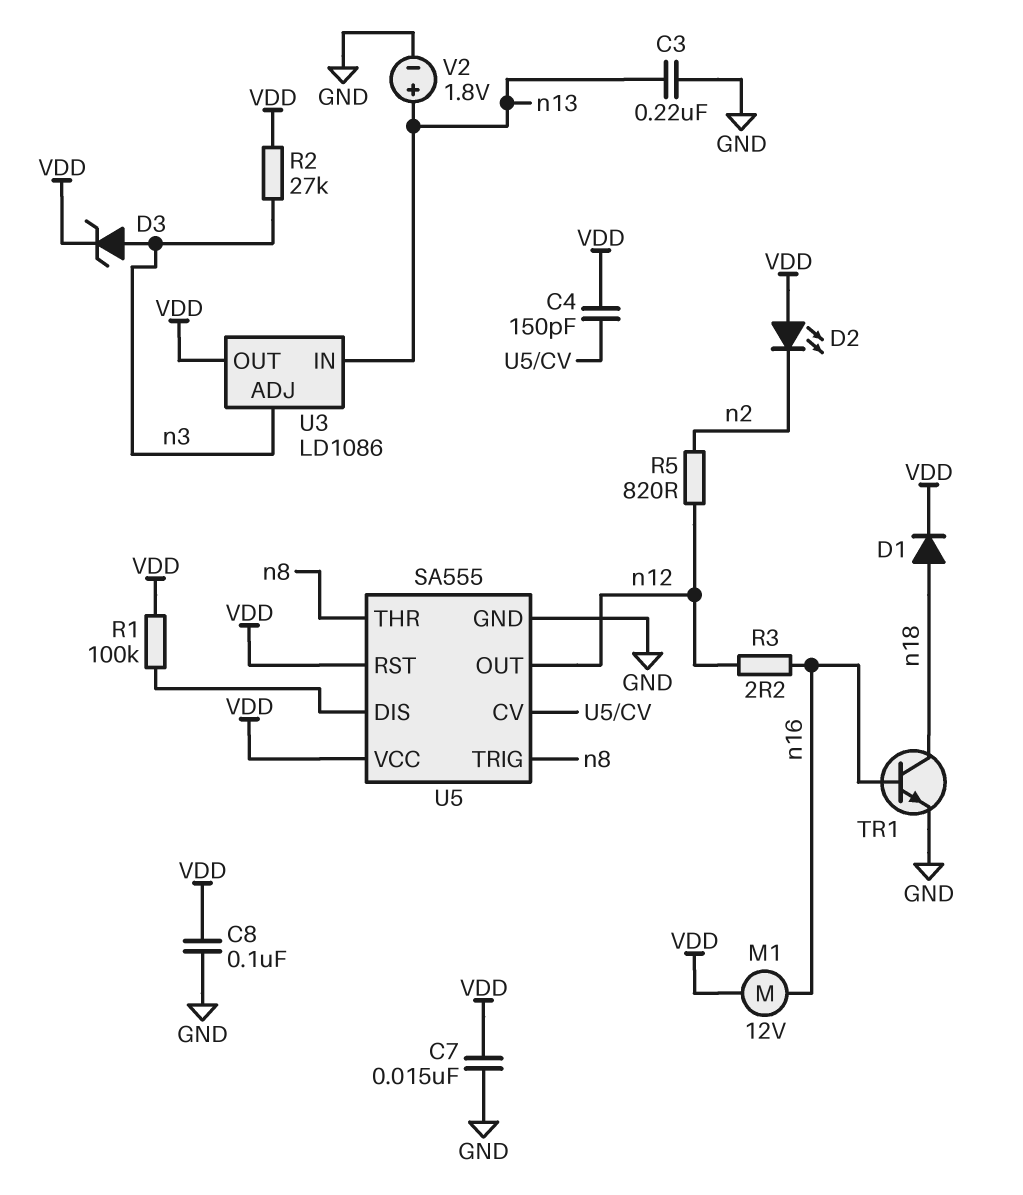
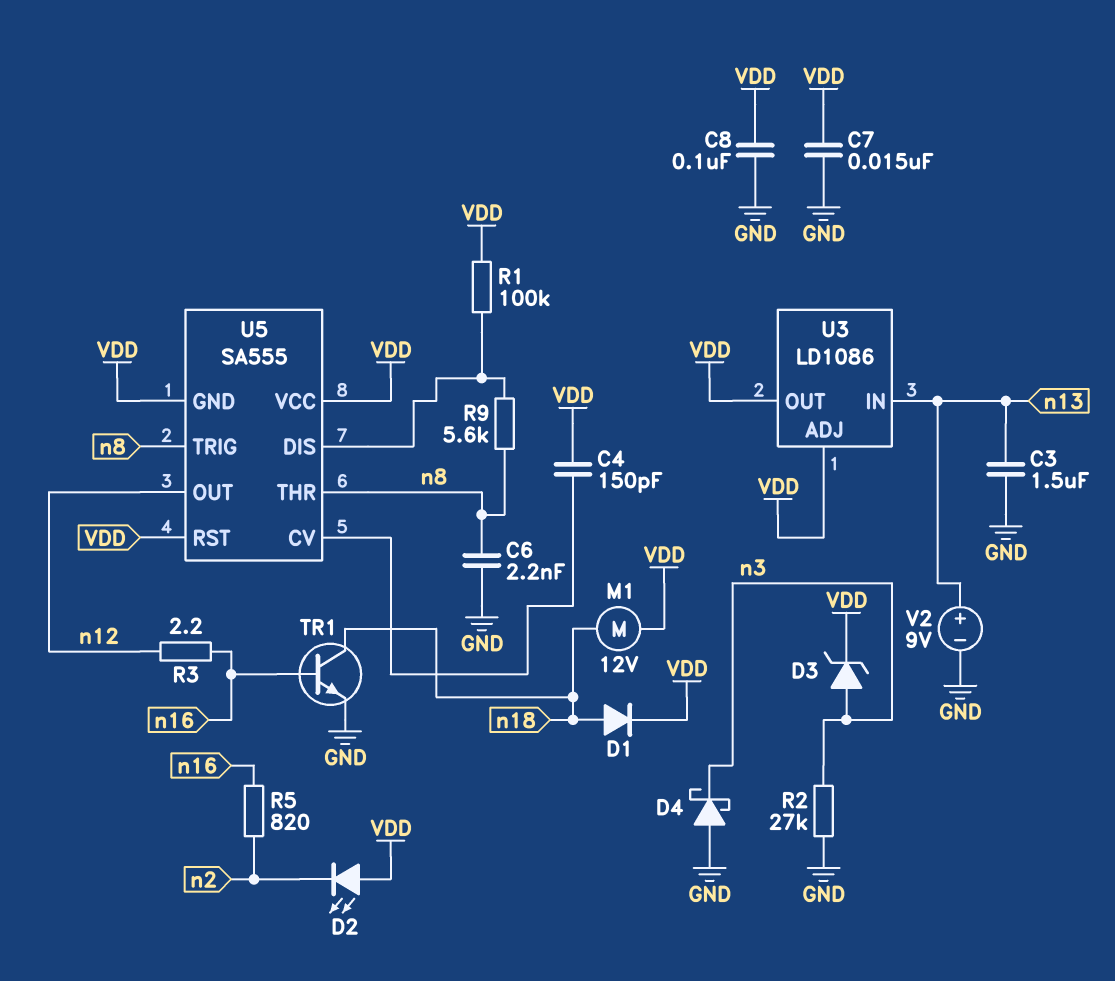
C3: 220nF (GND, n13) -> 1.5uF (GND, n13)
C6: none -> 2.2nF (GND, n8)
D4: none -> schottky (A GND, K n3)
M1: motor 12V (VDD, n16) -> motor 12V (VDD, n18)
R2: 27k (VDD, n3) -> 27k (GND, n3)
R5: 820 (n2, n12) -> 820 (n2, n16)
R9: none -> 5.6k (U5/DIS, n8)
U3 pin ADJ: n3 -> VDD
U5 pin GND: GND -> VDD
V2: 1.8V (plus n13, minus GND) -> 9V (plus n13, minus GND)

